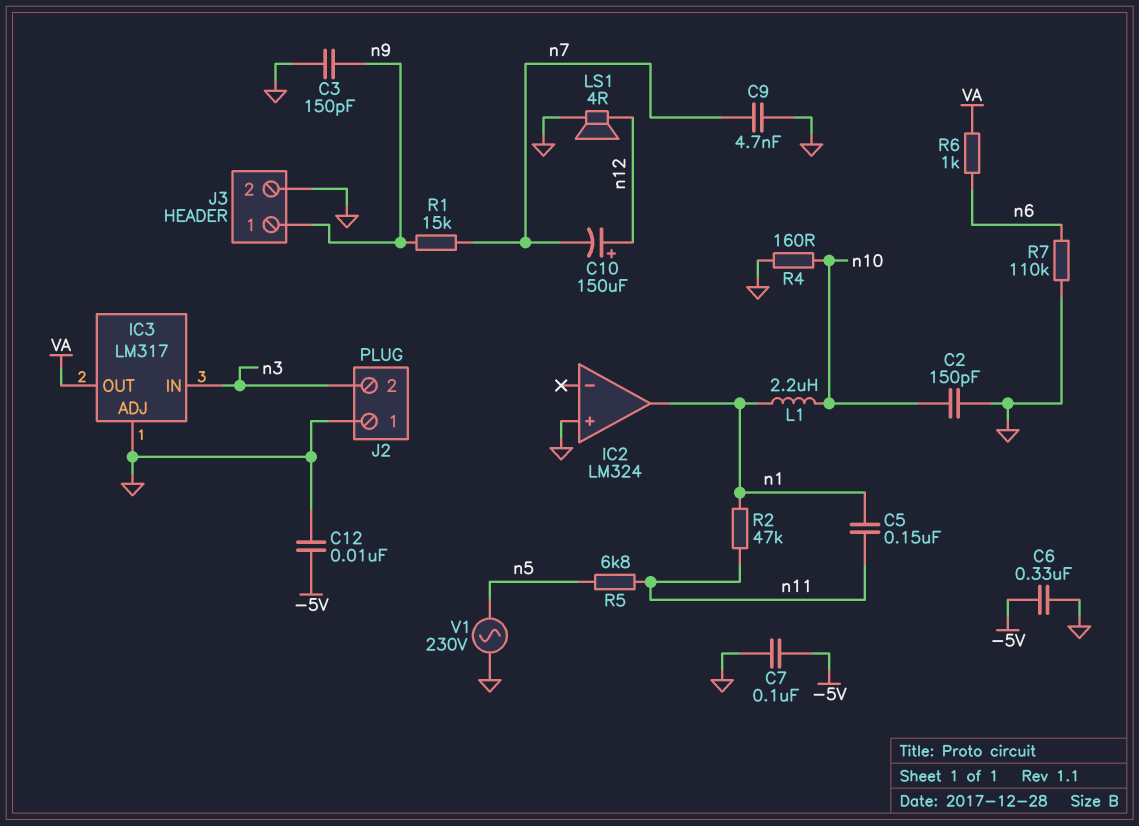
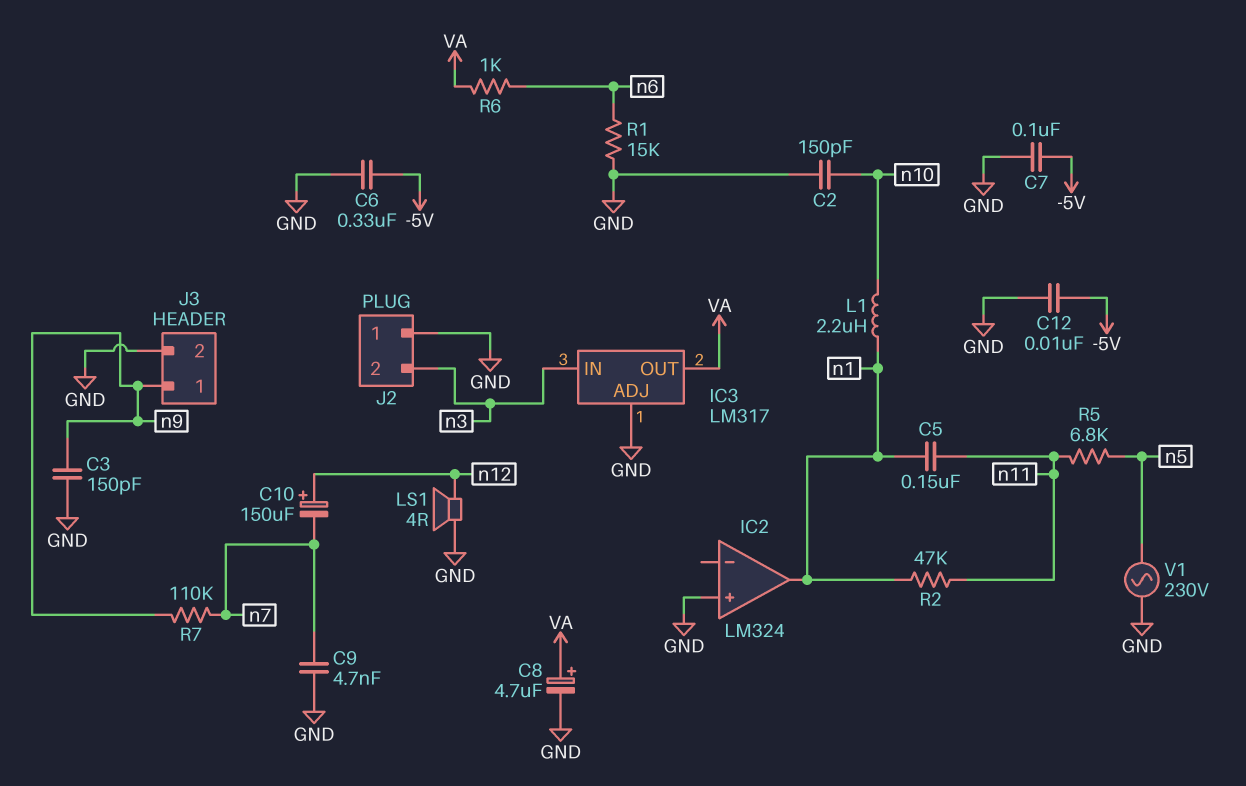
C8: none -> 4.7uF (plus VA, minus GND)
R1: 15k (n7, n9) -> 15k (GND, n6)
R4: 160 (GND, n10) -> none
R7: 110k (GND, n6) -> 110k (n7, n9)

